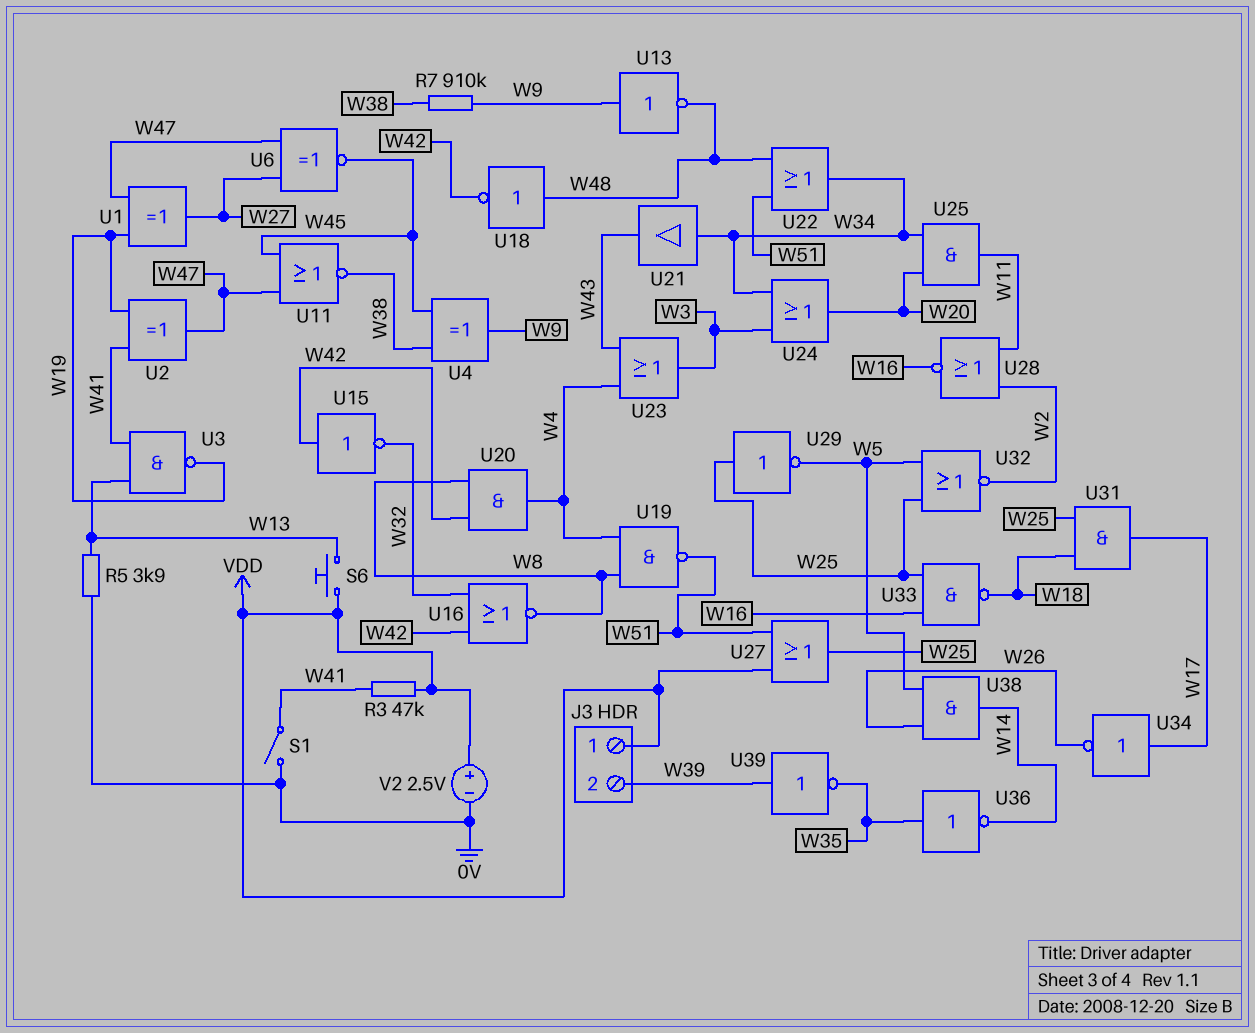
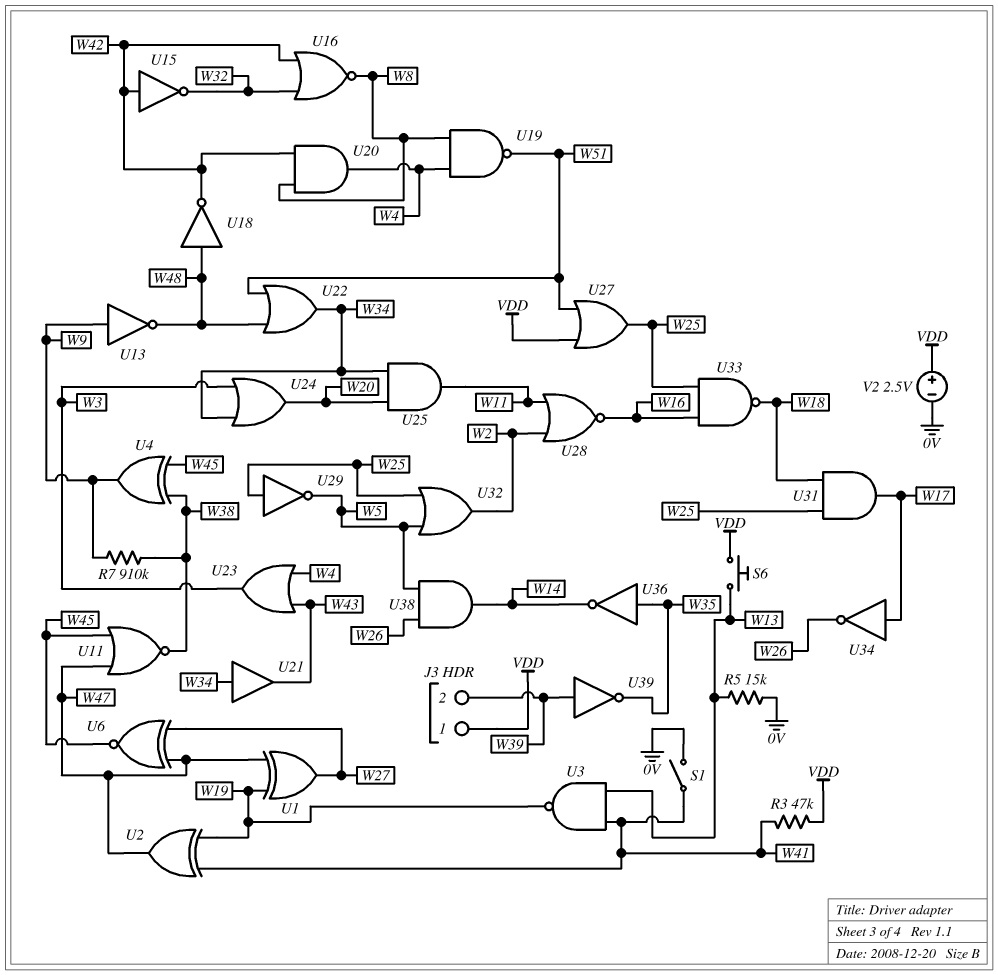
R5: 3.9k (0V, W13) -> 15k (0V, W13)
U32: NOR (in W5, in W25, out W2) -> OR (in W5, in W25, out W2)

